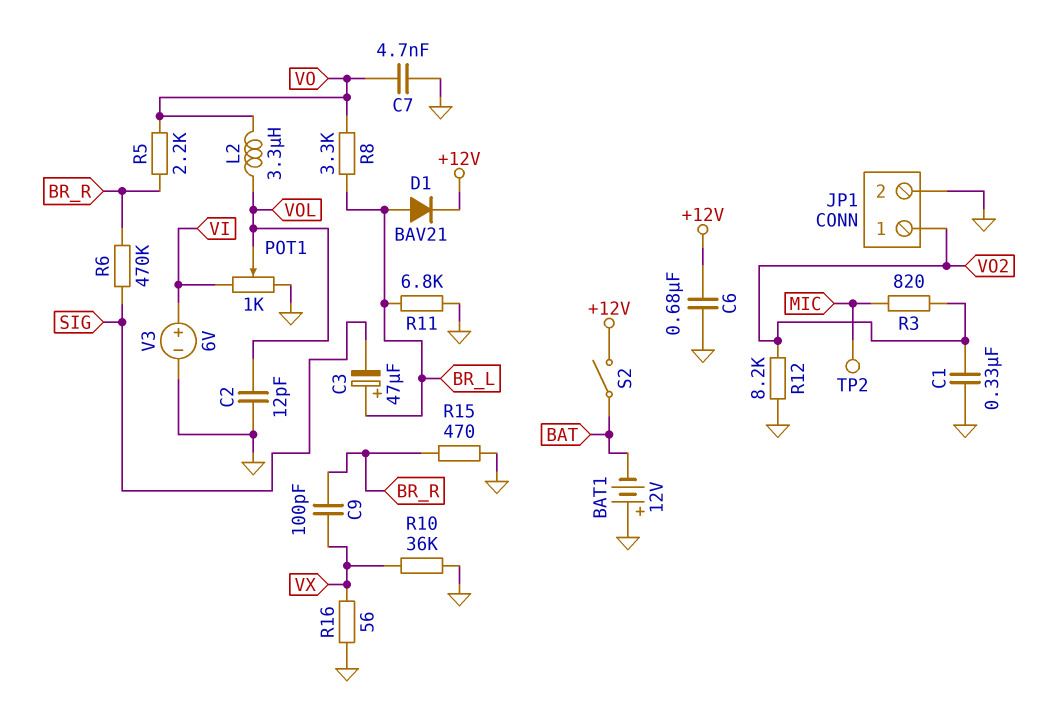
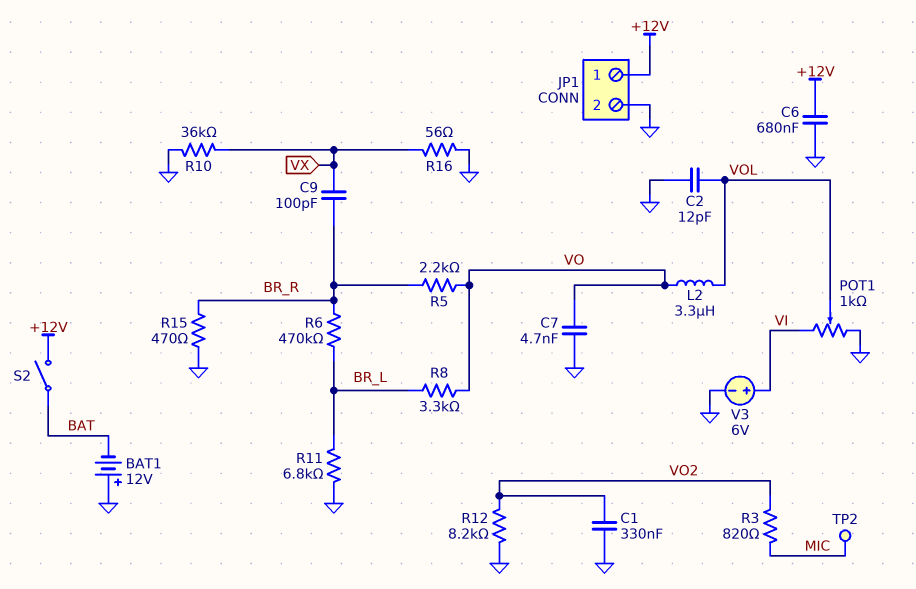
C3: 47uF (plus BR_L, minus SIG) -> none
D1: diode BAV21 (A BR_L, K +12V) -> none
JP1 pin 1: VO2 -> +12V
R6: 470k (BR_R, SIG) -> 470k (BR_L, BR_R)

